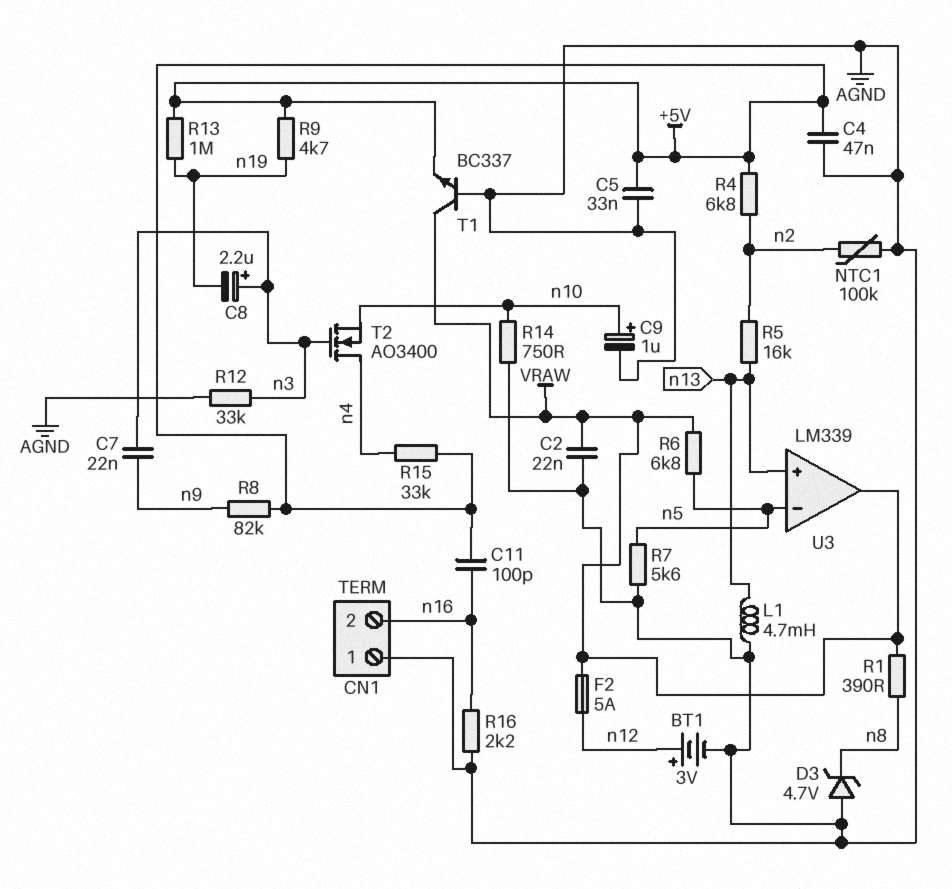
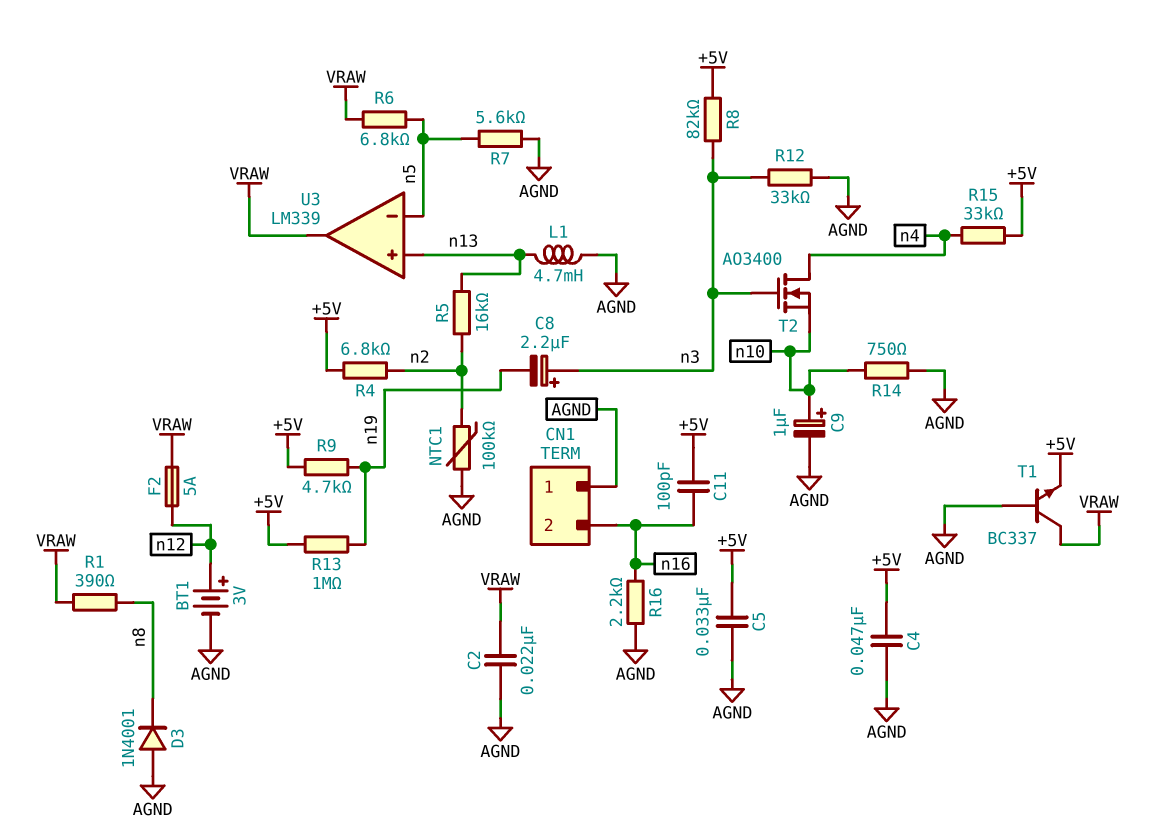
C7: 22nF (n3, n9) -> none
D3: zener 4.7V (A AGND, K n8) -> diode 1N4001 (A AGND, K n8)
R8: 82k (+5V, n9) -> 82k (+5V, n3)

